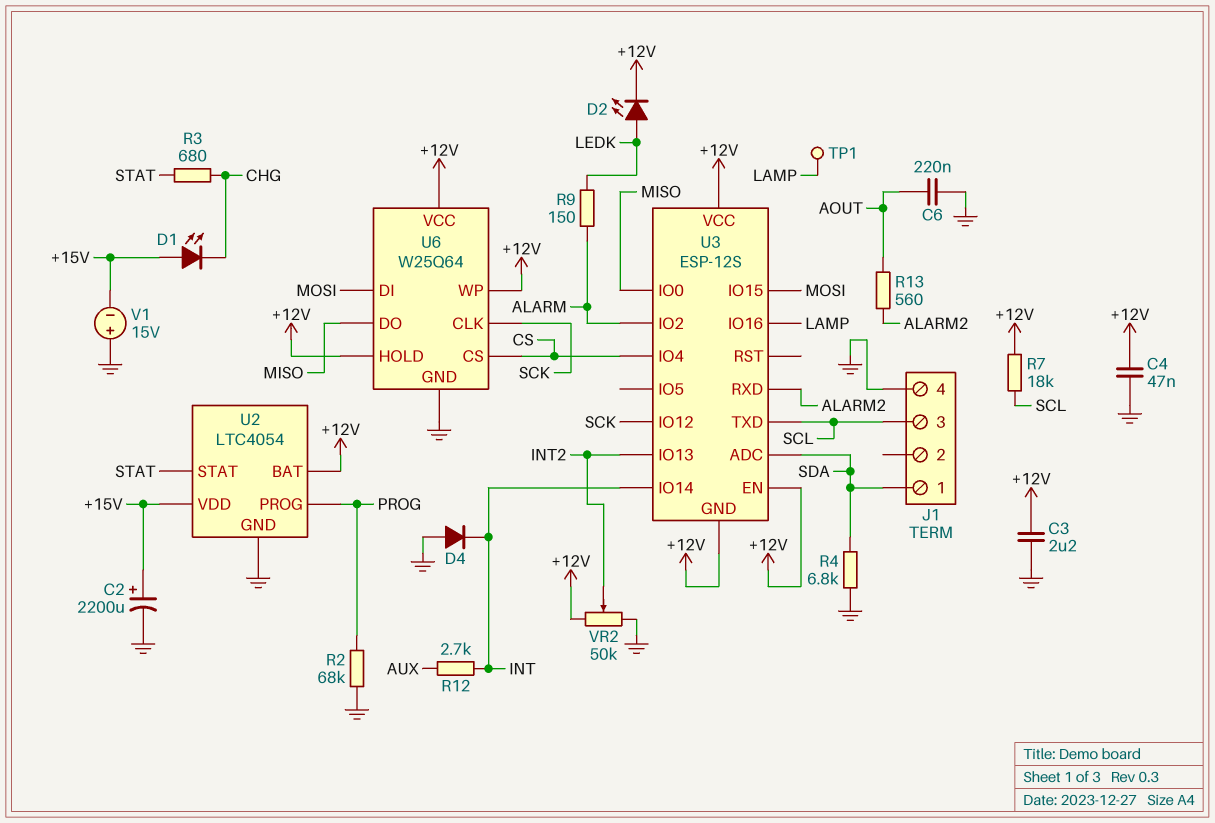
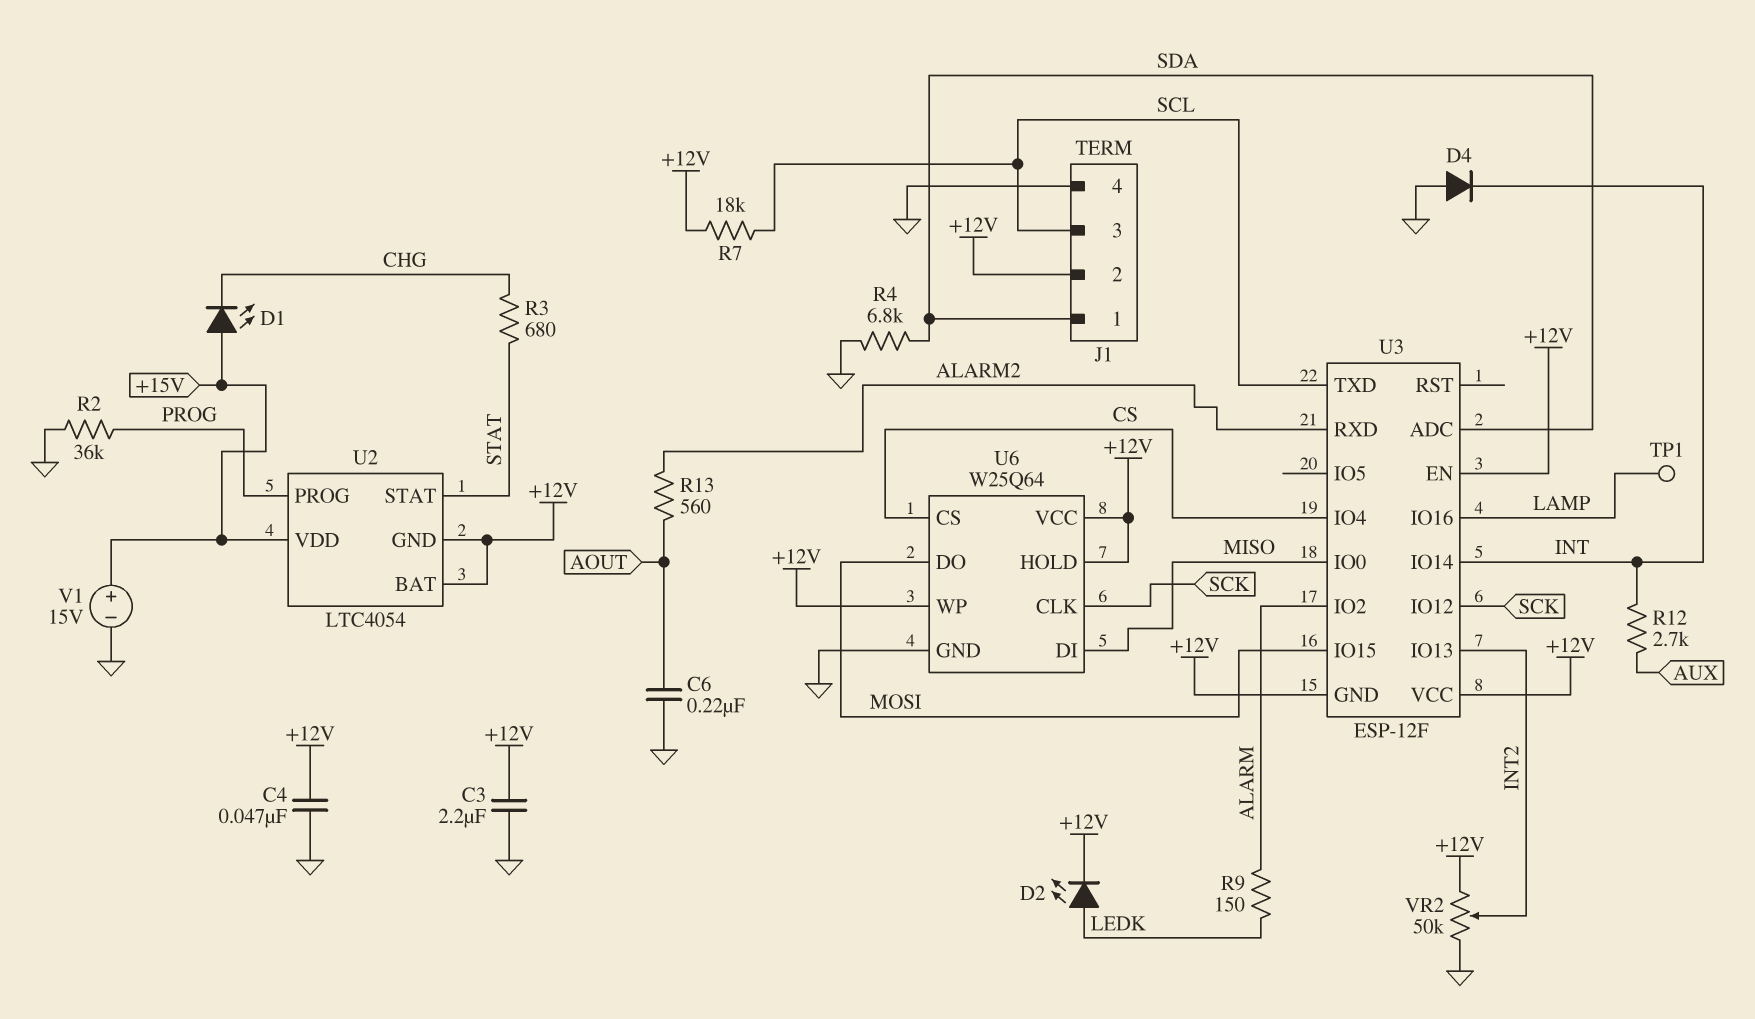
C2: 2200uF (plus +15V, minus GND) -> none
J1 pin 2: none -> +12V
R2: 68k (GND, PROG) -> 36k (GND, PROG)
U2 pin GND: GND -> +12V
U3: ESP-12S -> ESP-12F
U6 pin DI: MOSI -> MISO
U6 pin DO: MISO -> MOSI
V1: 15V (plus GND, minus +15V) -> 15V (plus +15V, minus GND)

